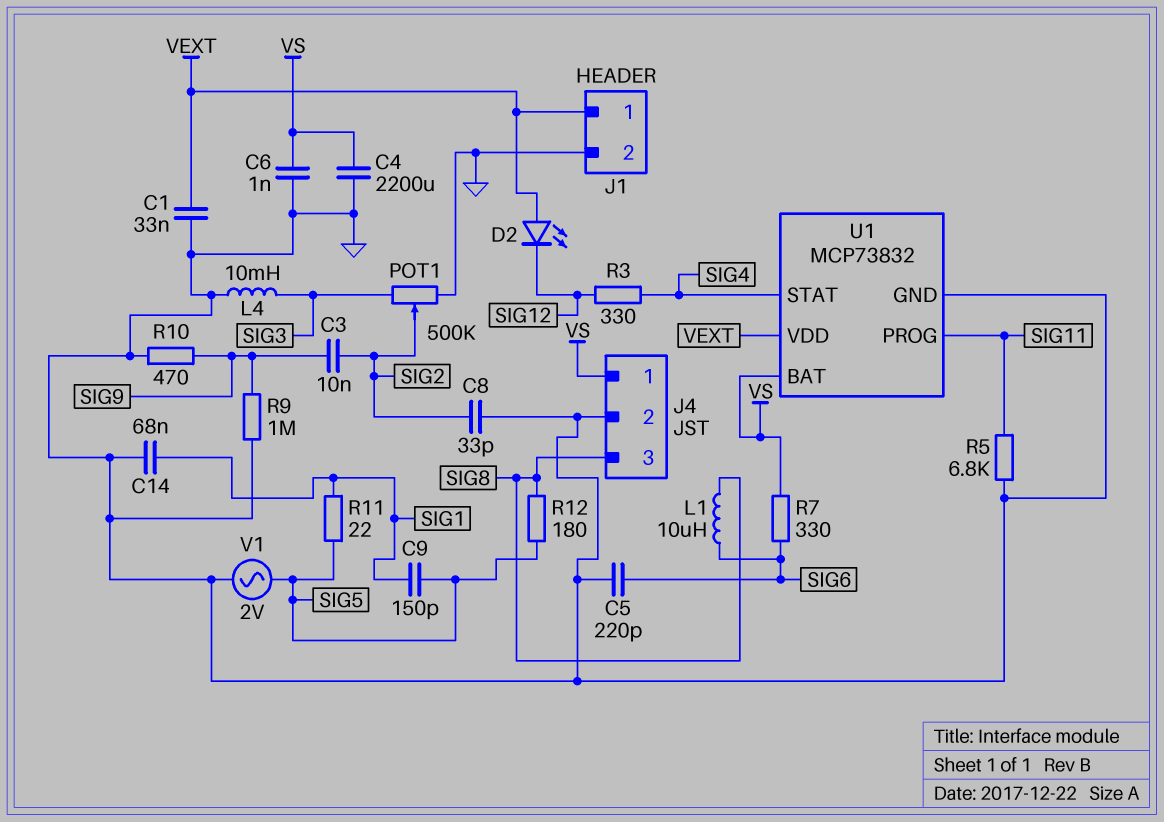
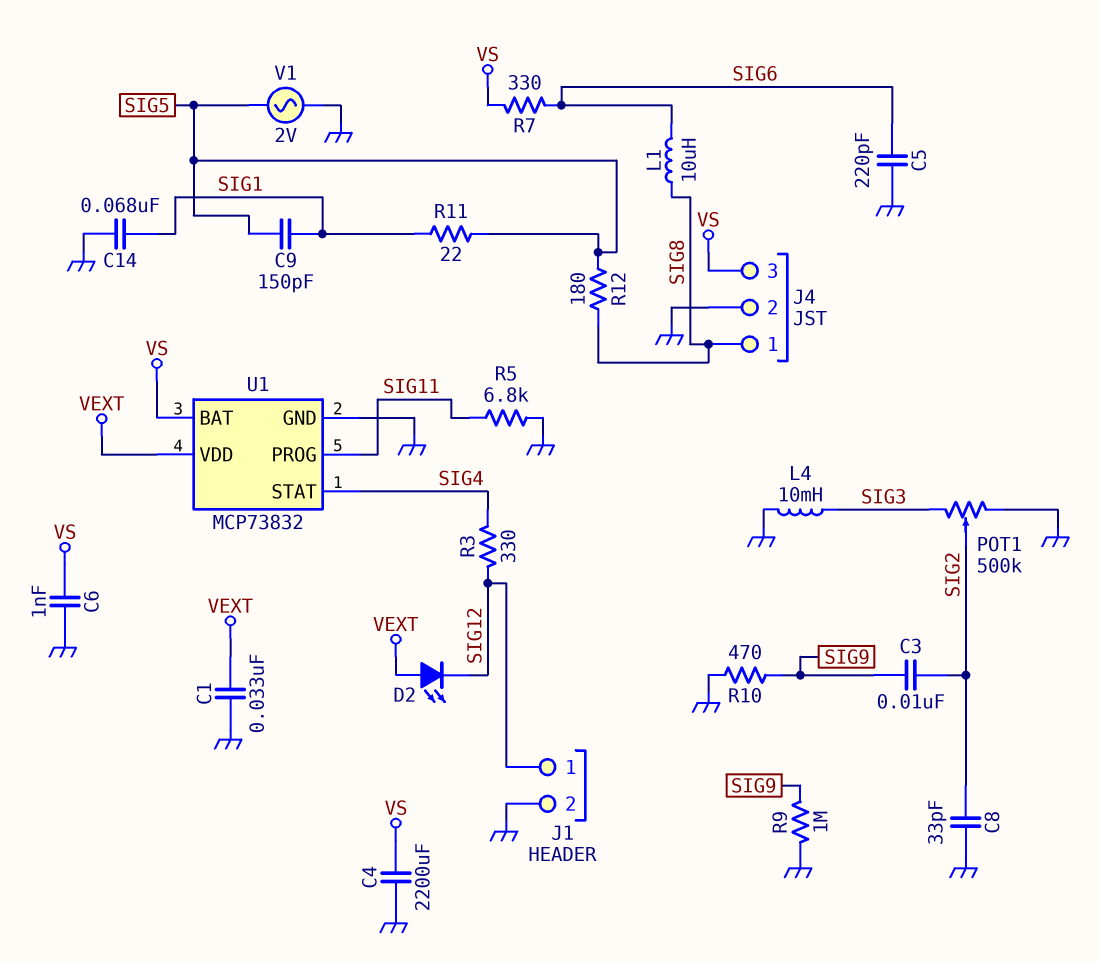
J1 pin 1: VEXT -> SIG12
J4 pin 1: VS -> SIG8
J4 pin 3: SIG8 -> VS

